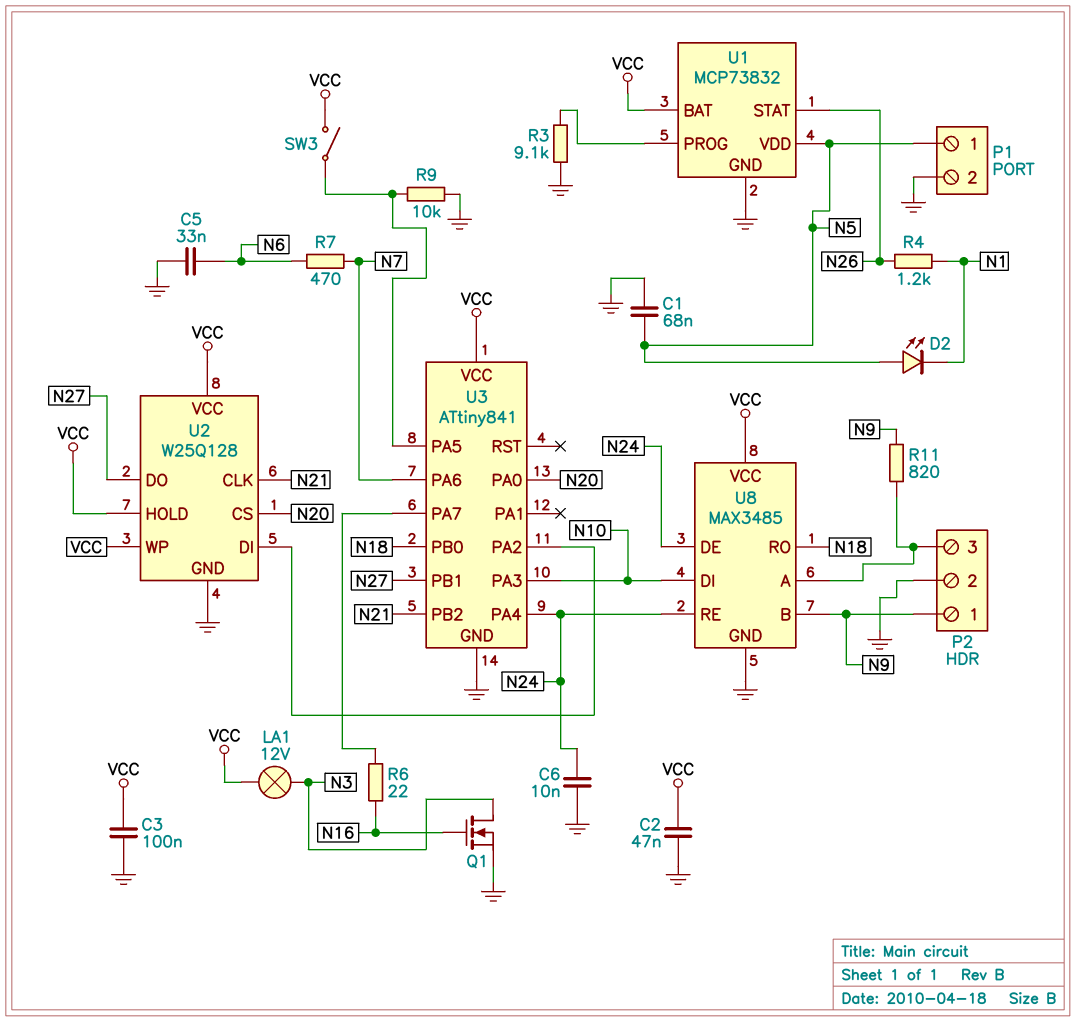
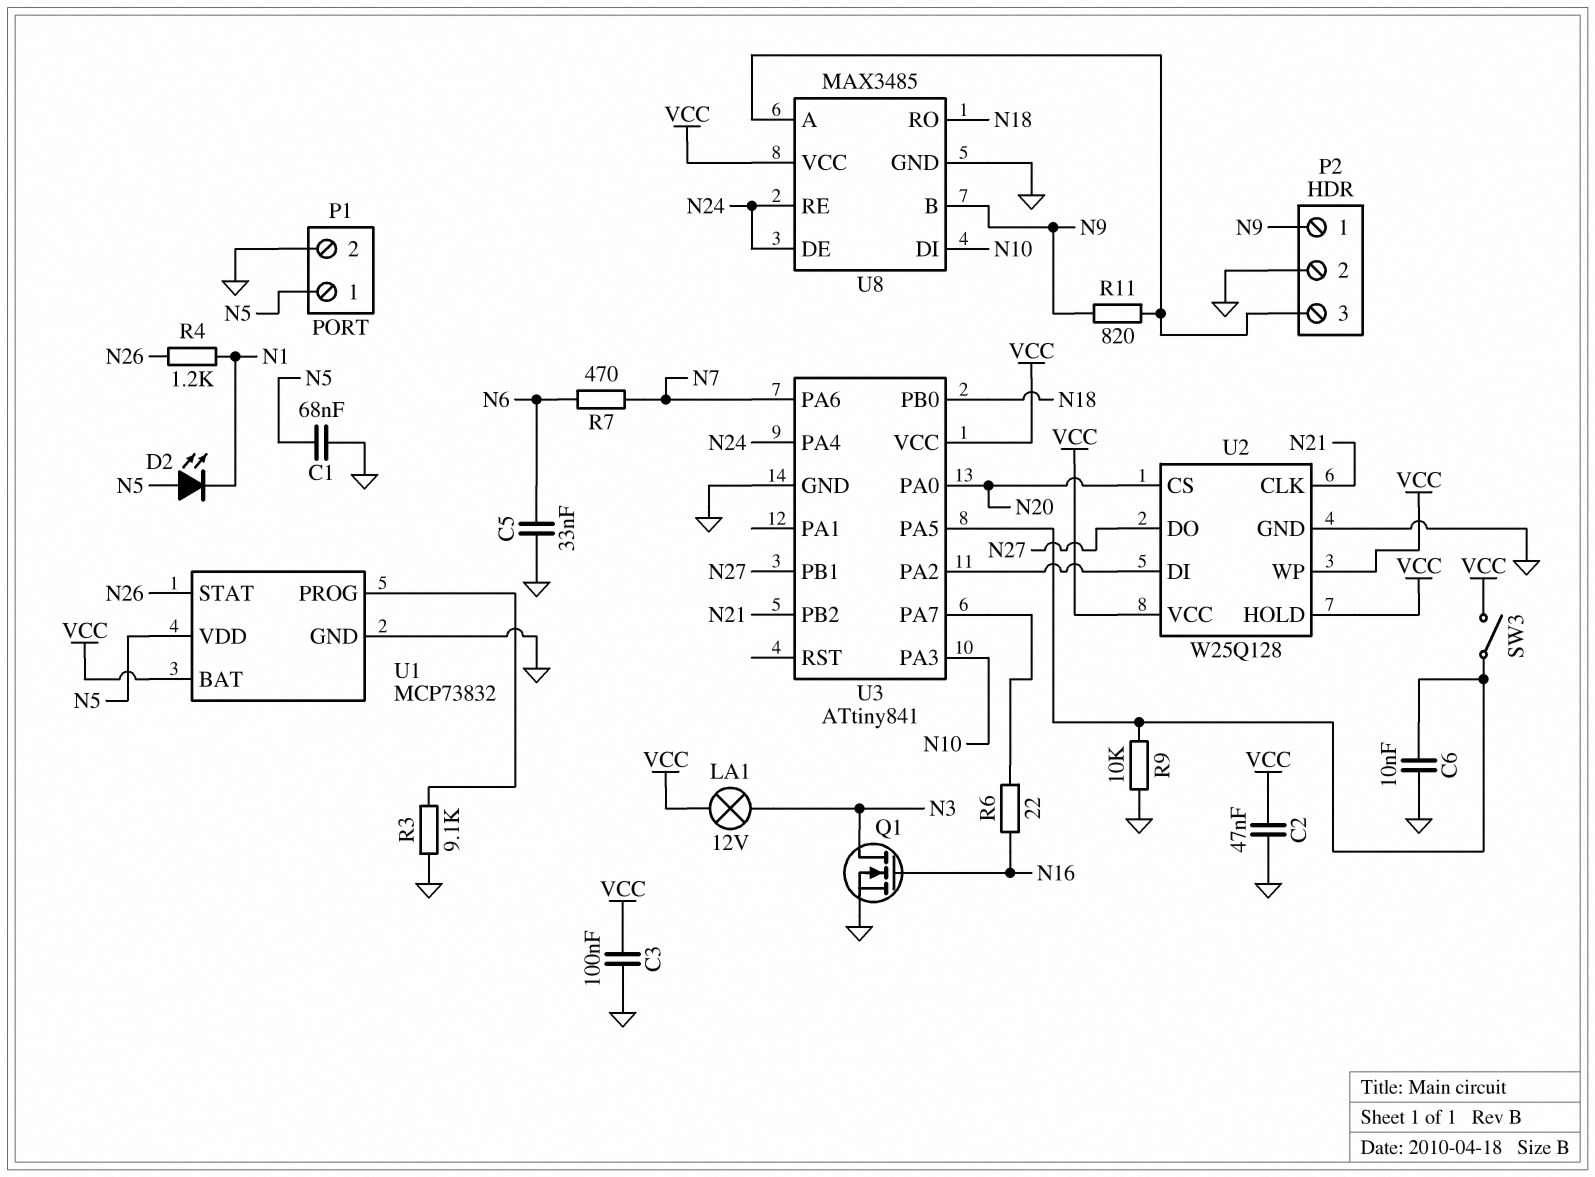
C6: 10nF (GND, N24) -> 10nF (GND, U3/PA5)

